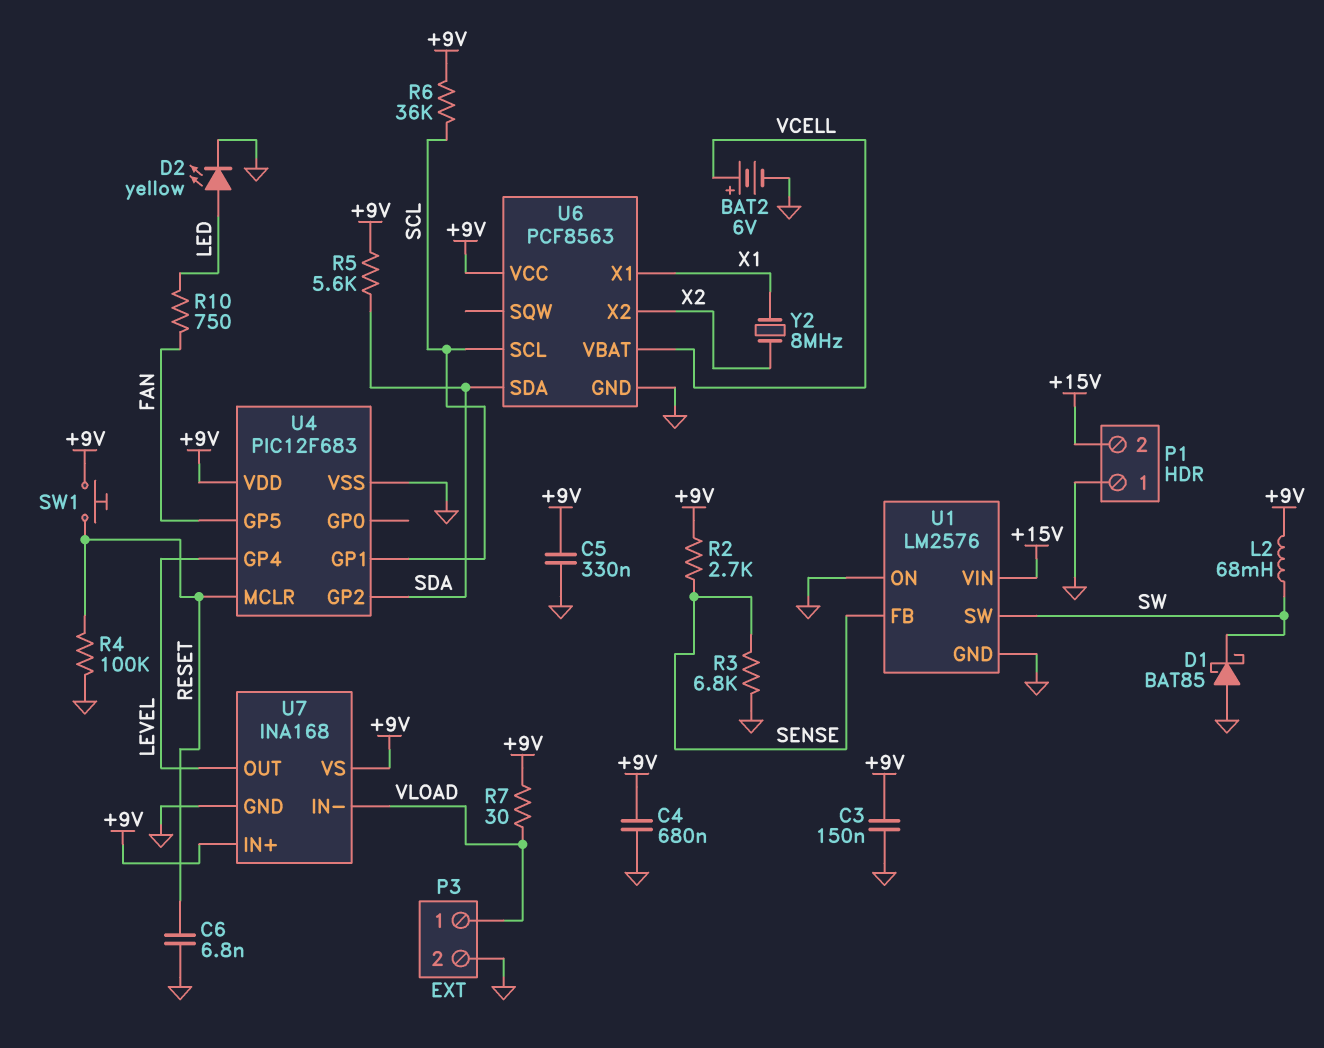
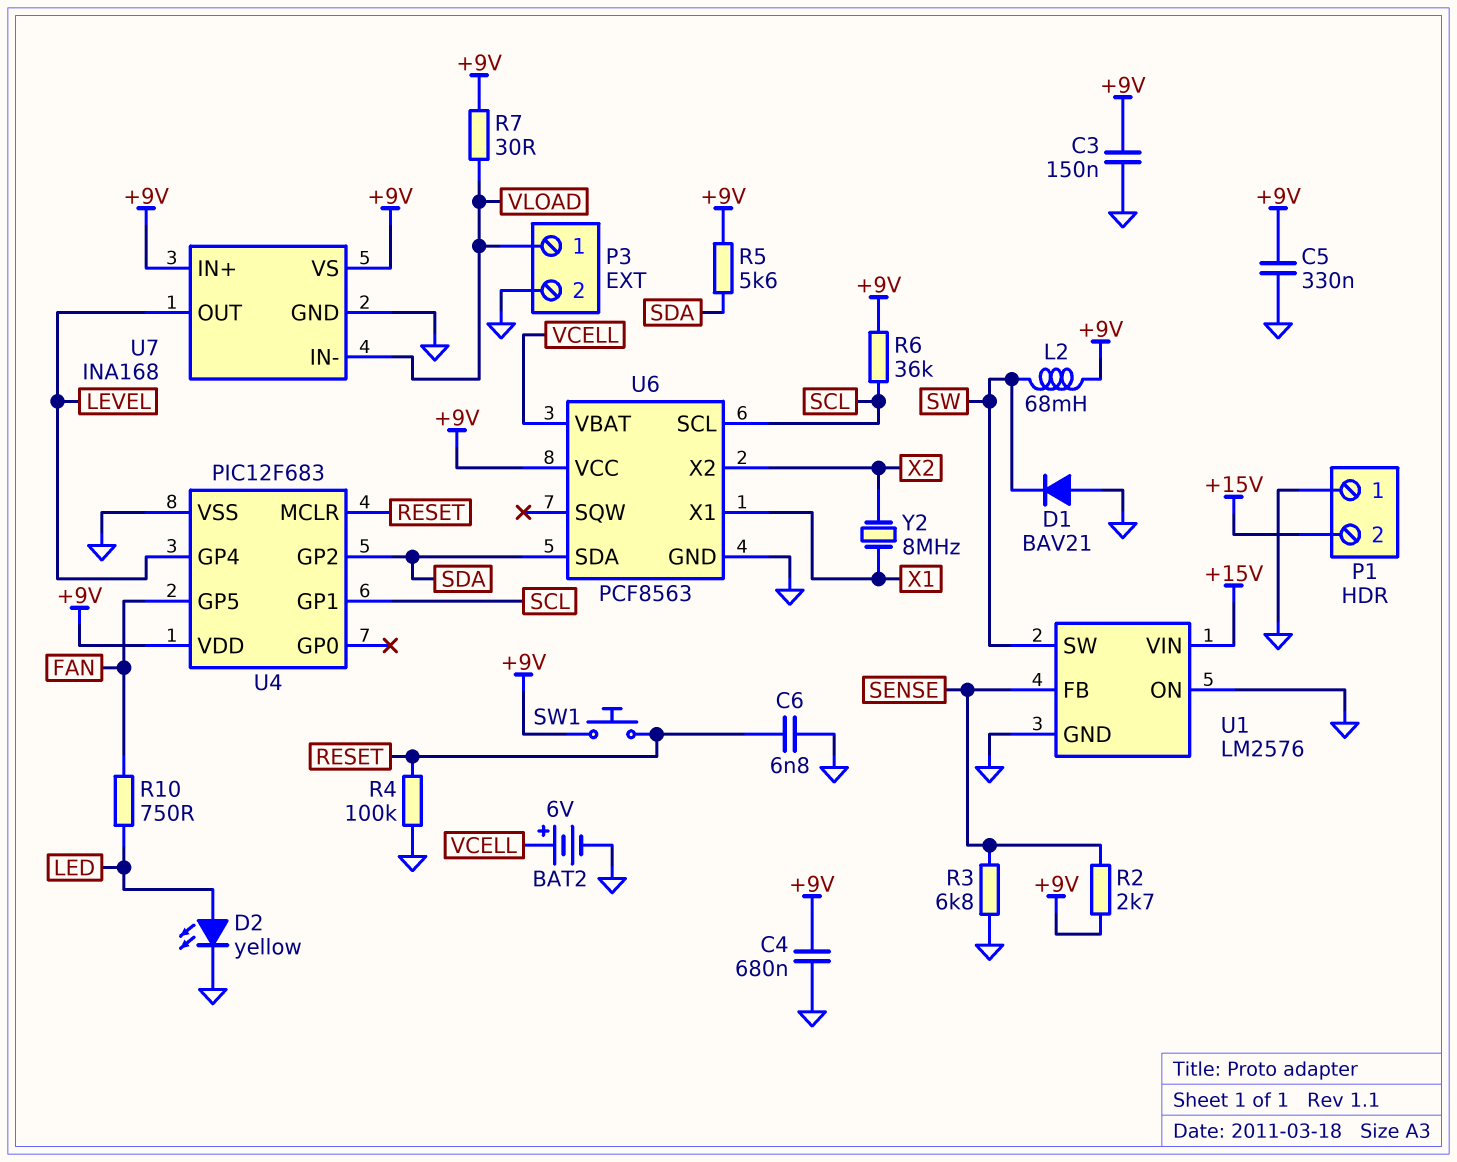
D1: schottky BAT85 (A GND, K SW) -> diode BAV21 (A GND, K SW)

